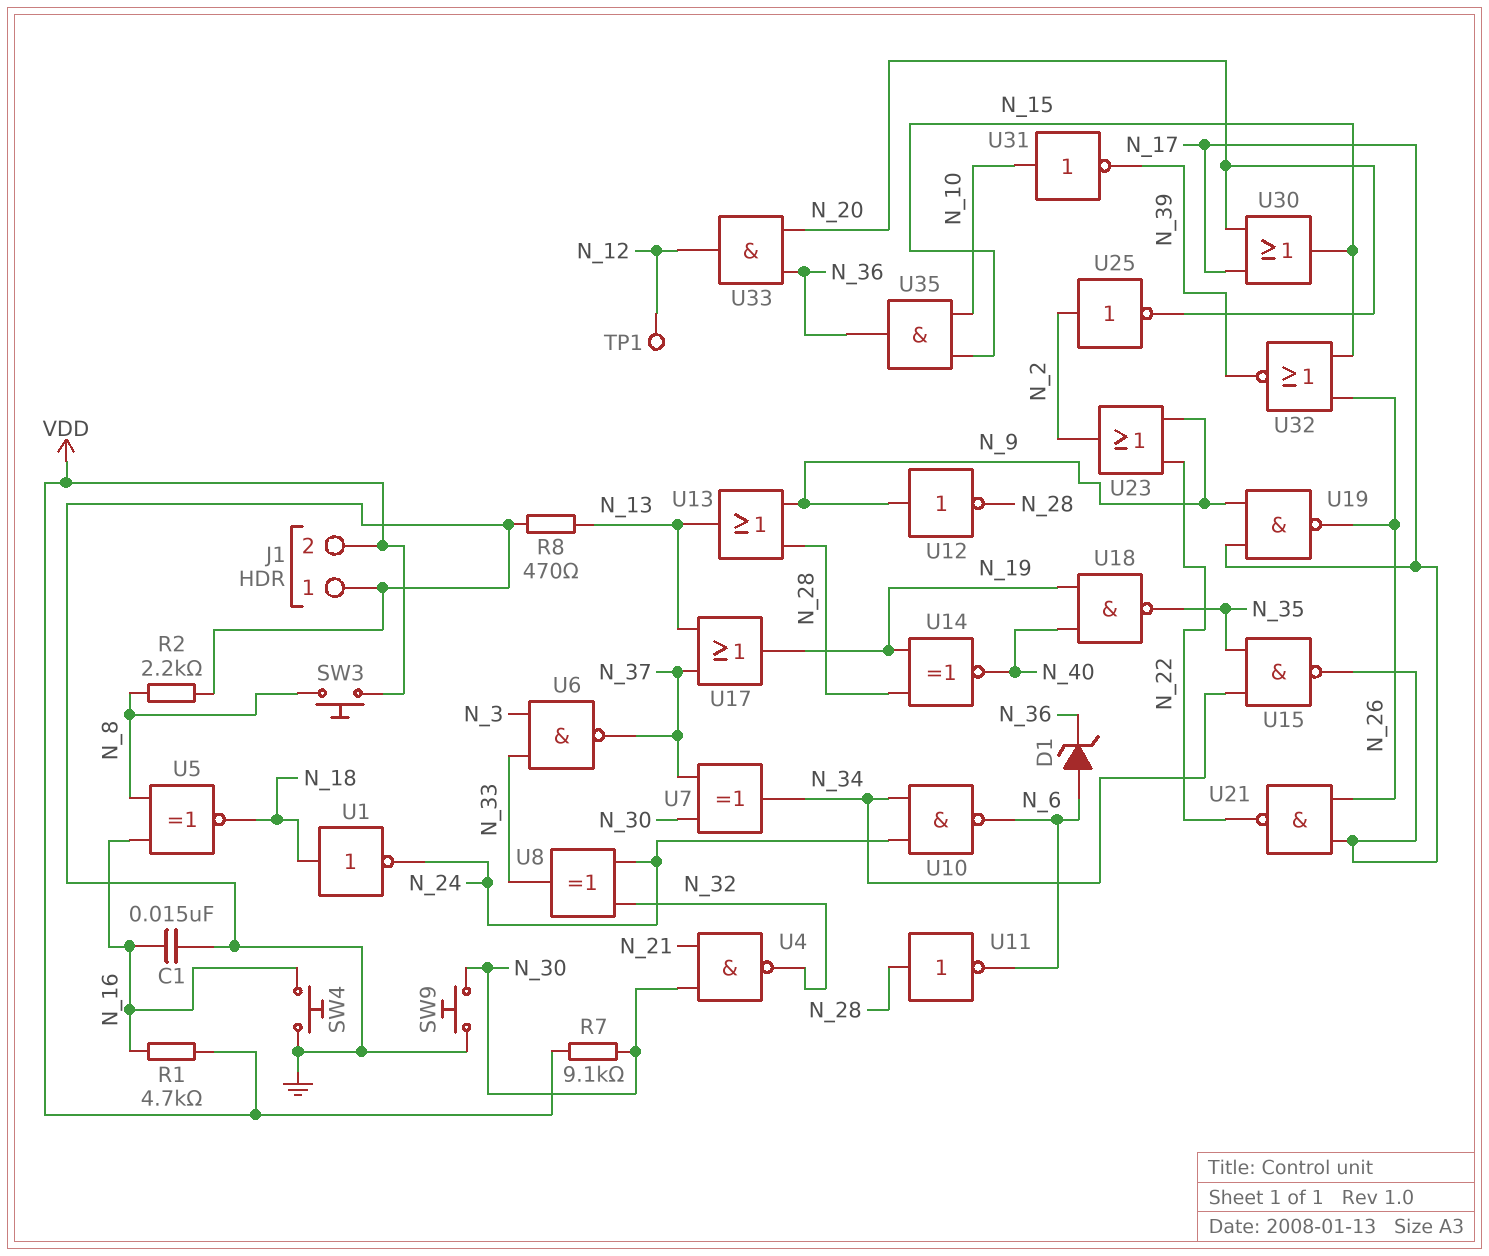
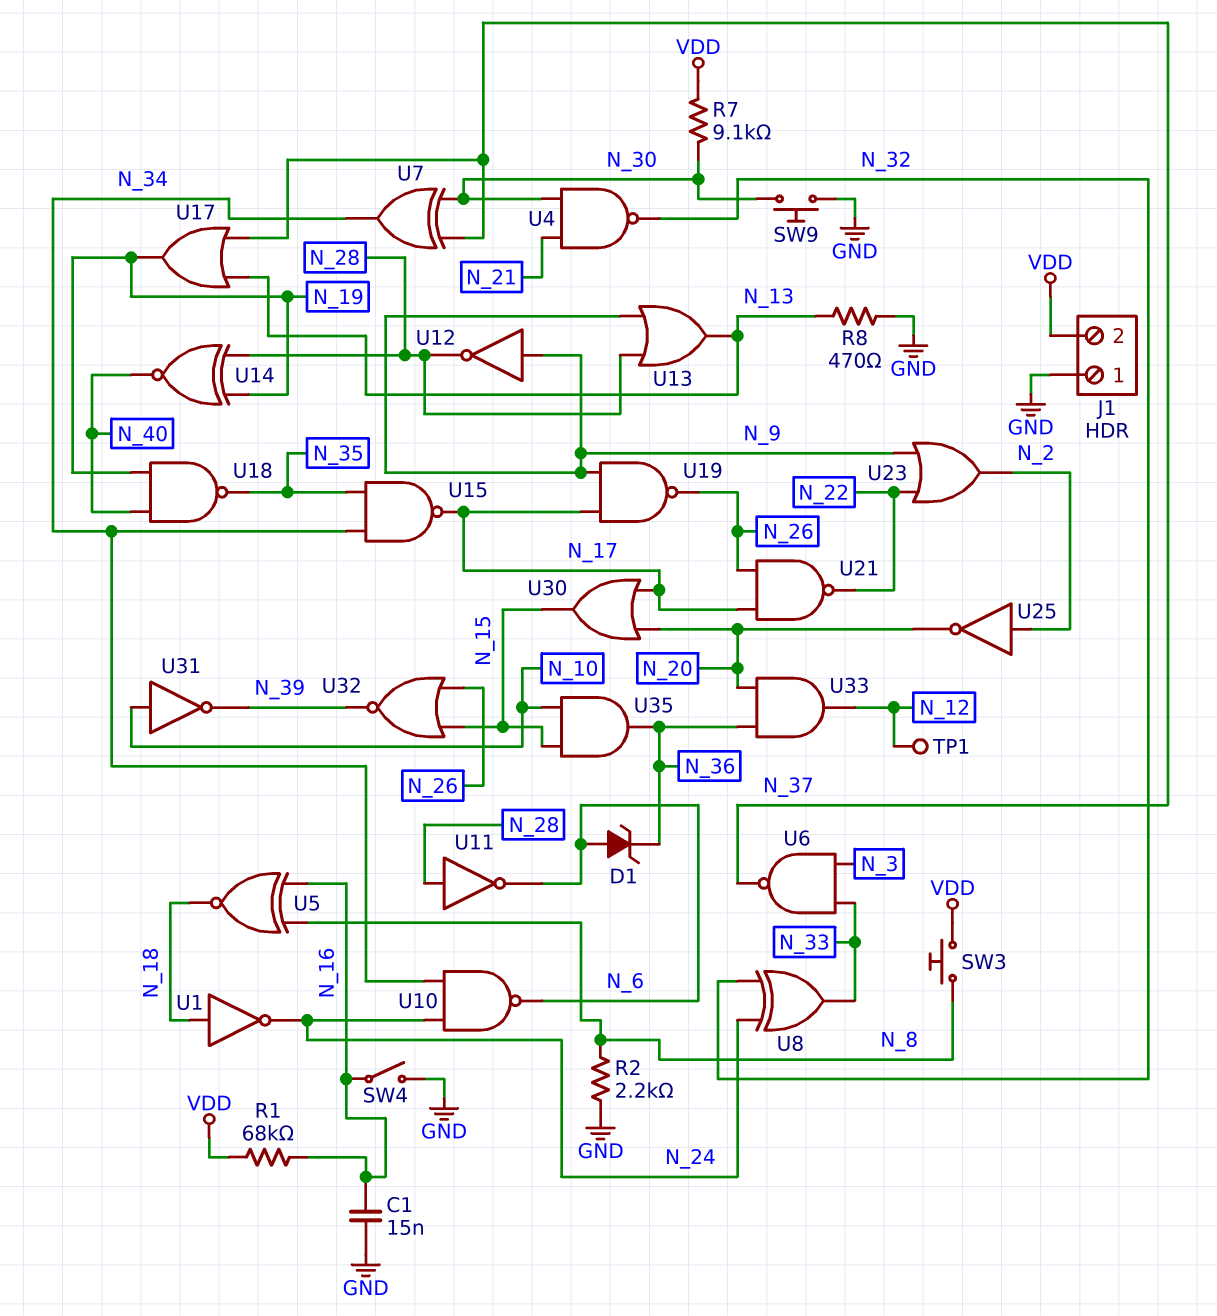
R1: 4.7k (N_16, VDD) -> 68k (N_16, VDD)
SW4: button (GND, N_16) -> switch (GND, N_16)

